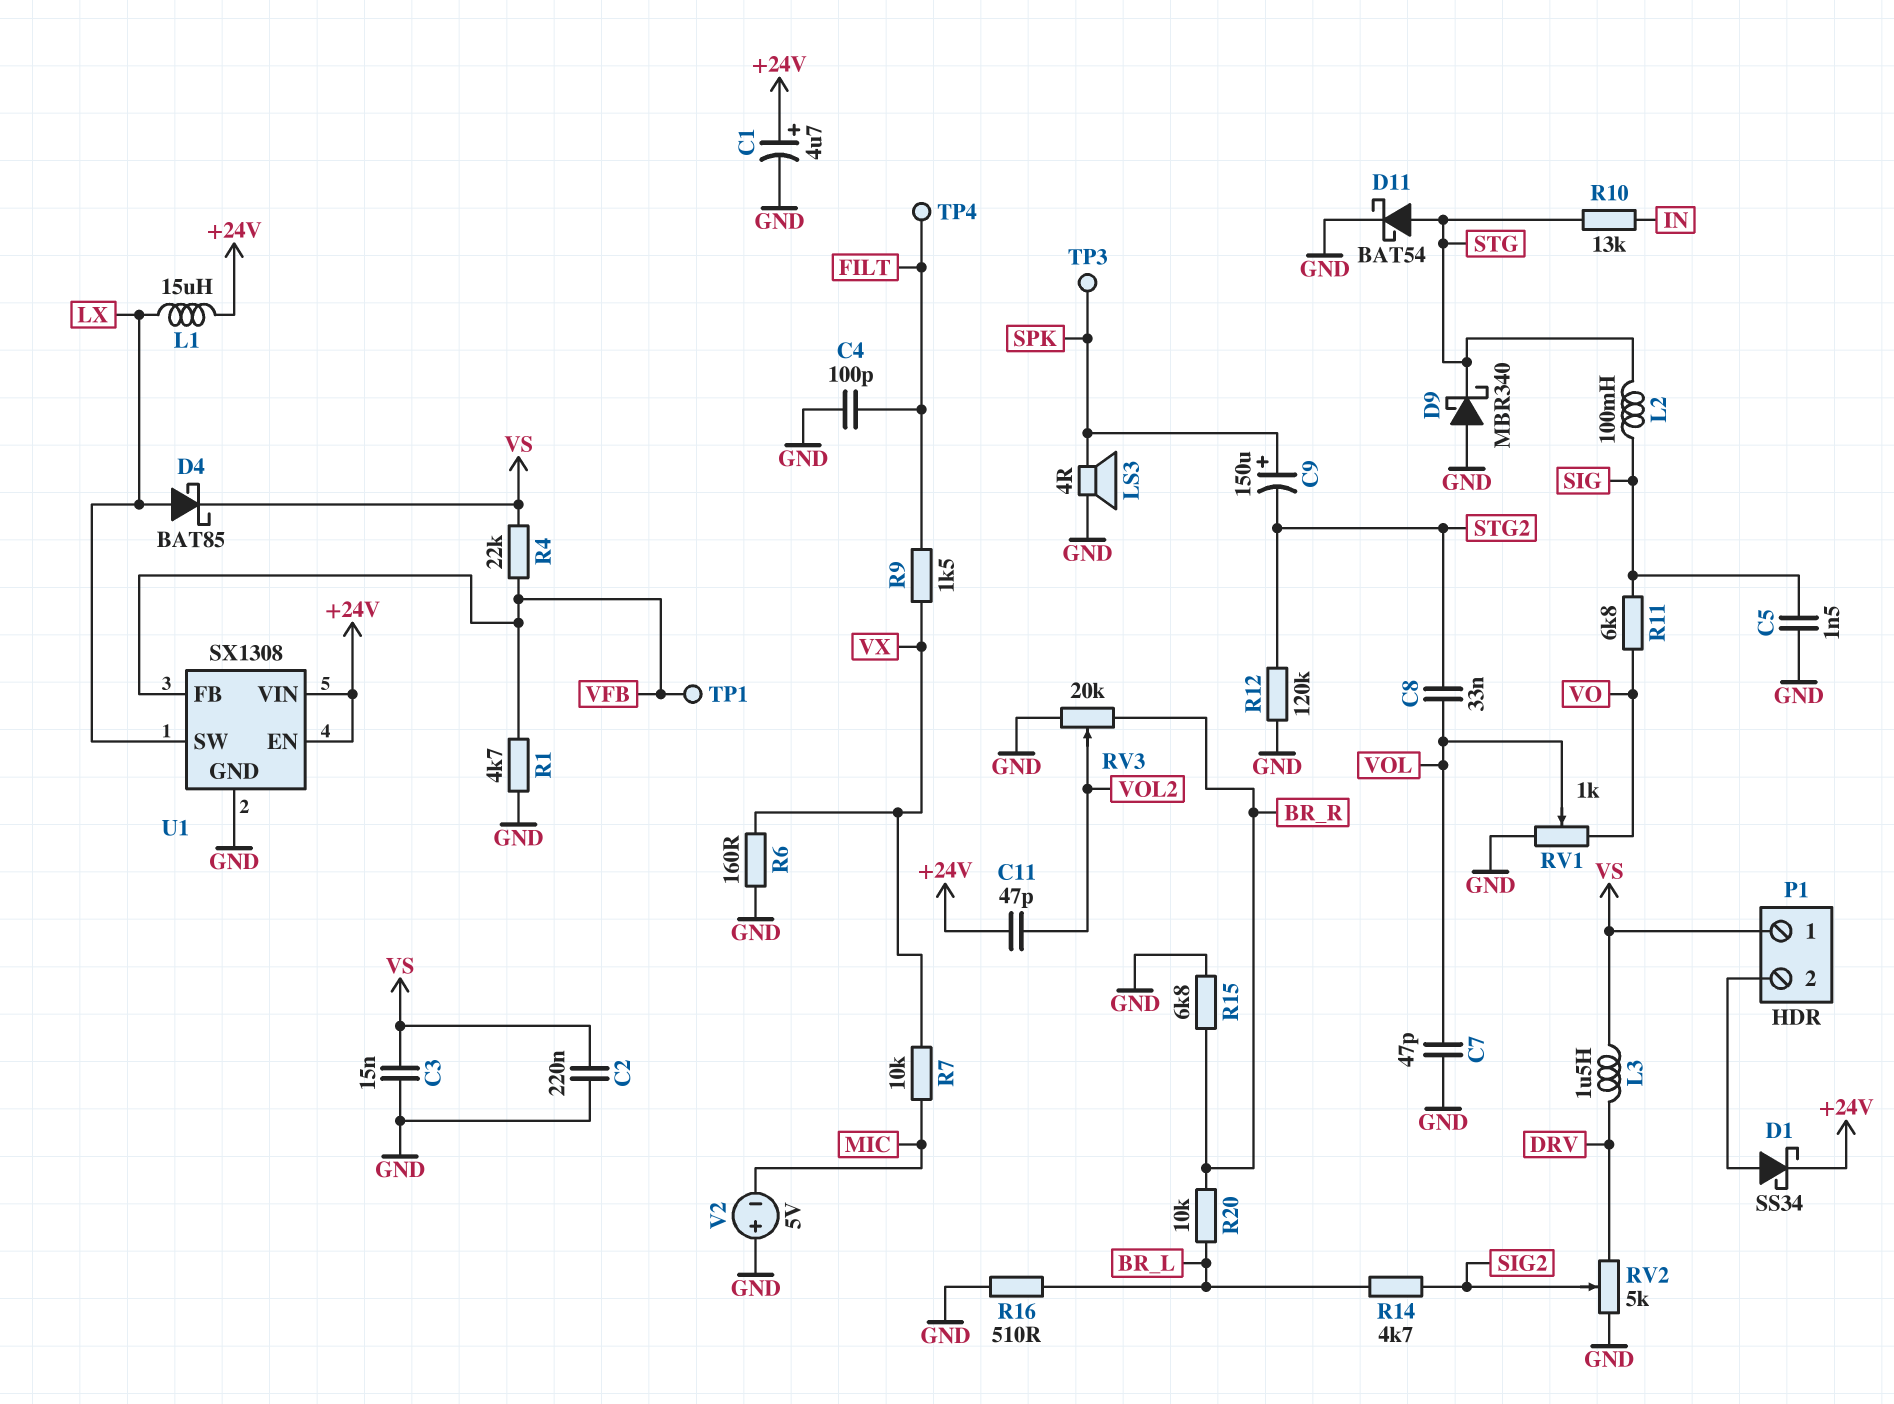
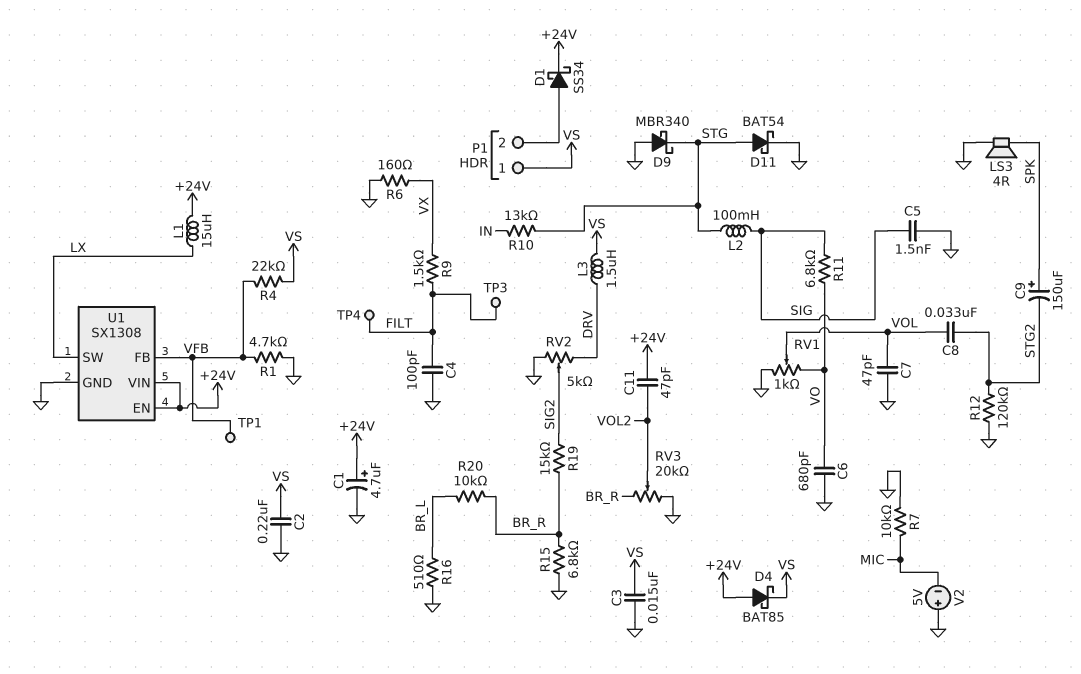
C6: none -> 680pF (GND, VO)
D4: schottky BAT85 (A LX, K VS) -> schottky BAT85 (A +24V, K VS)
R7: 10k (MIC, VX) -> 10k (GND, MIC)
R14: 4.7k (BR_L, SIG2) -> none
R19: none -> 15k (BR_R, SIG2)
TP3: test point (SPK) -> test point (FILT)

